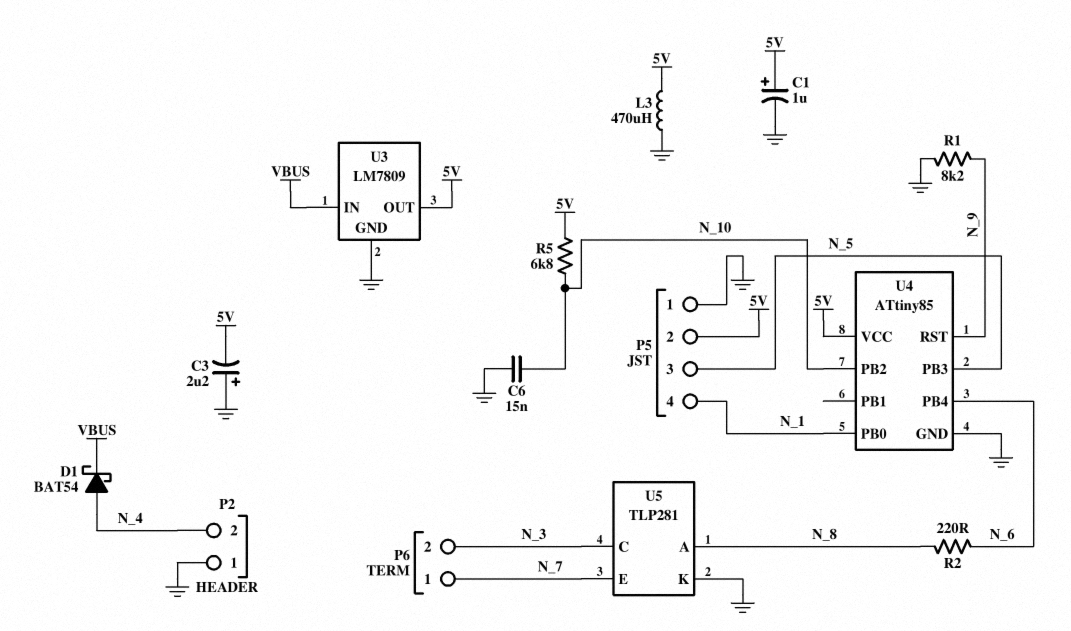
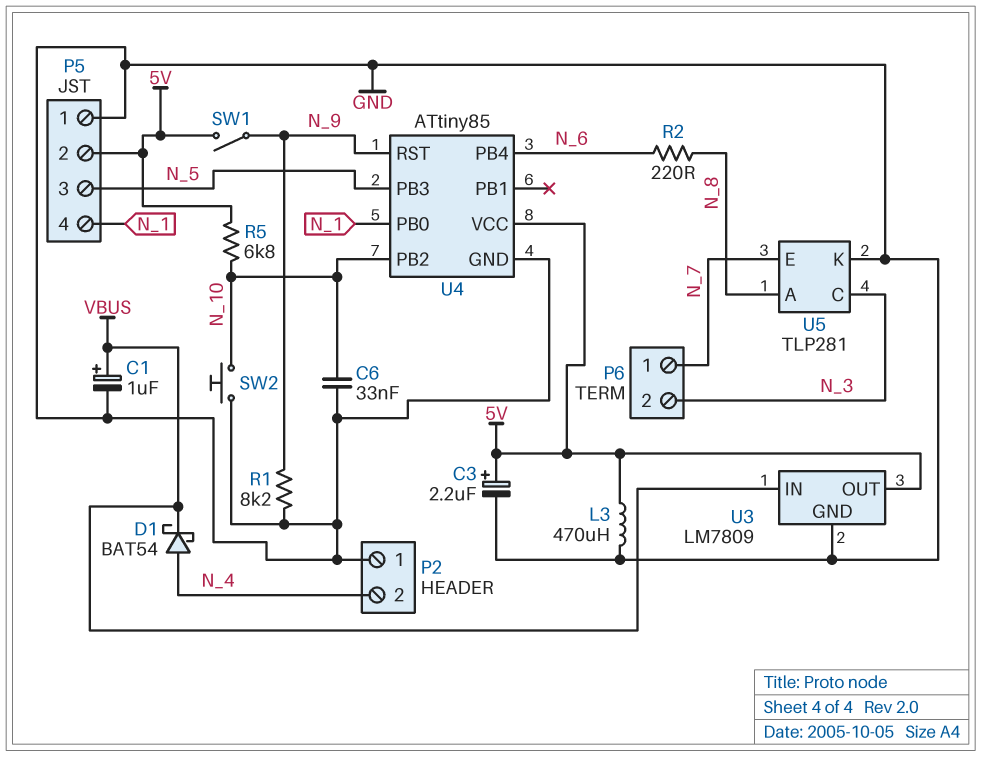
C1: 1uF (plus 5V, minus GND) -> 1uF (plus VBUS, minus GND)
C3: 2.2uF (plus GND, minus 5V) -> 2.2uF (plus 5V, minus GND)
C6: 15nF (GND, N_10) -> 33nF (GND, N_10)
SW1: none -> switch (5V, N_9)
SW2: none -> button (GND, N_10)

